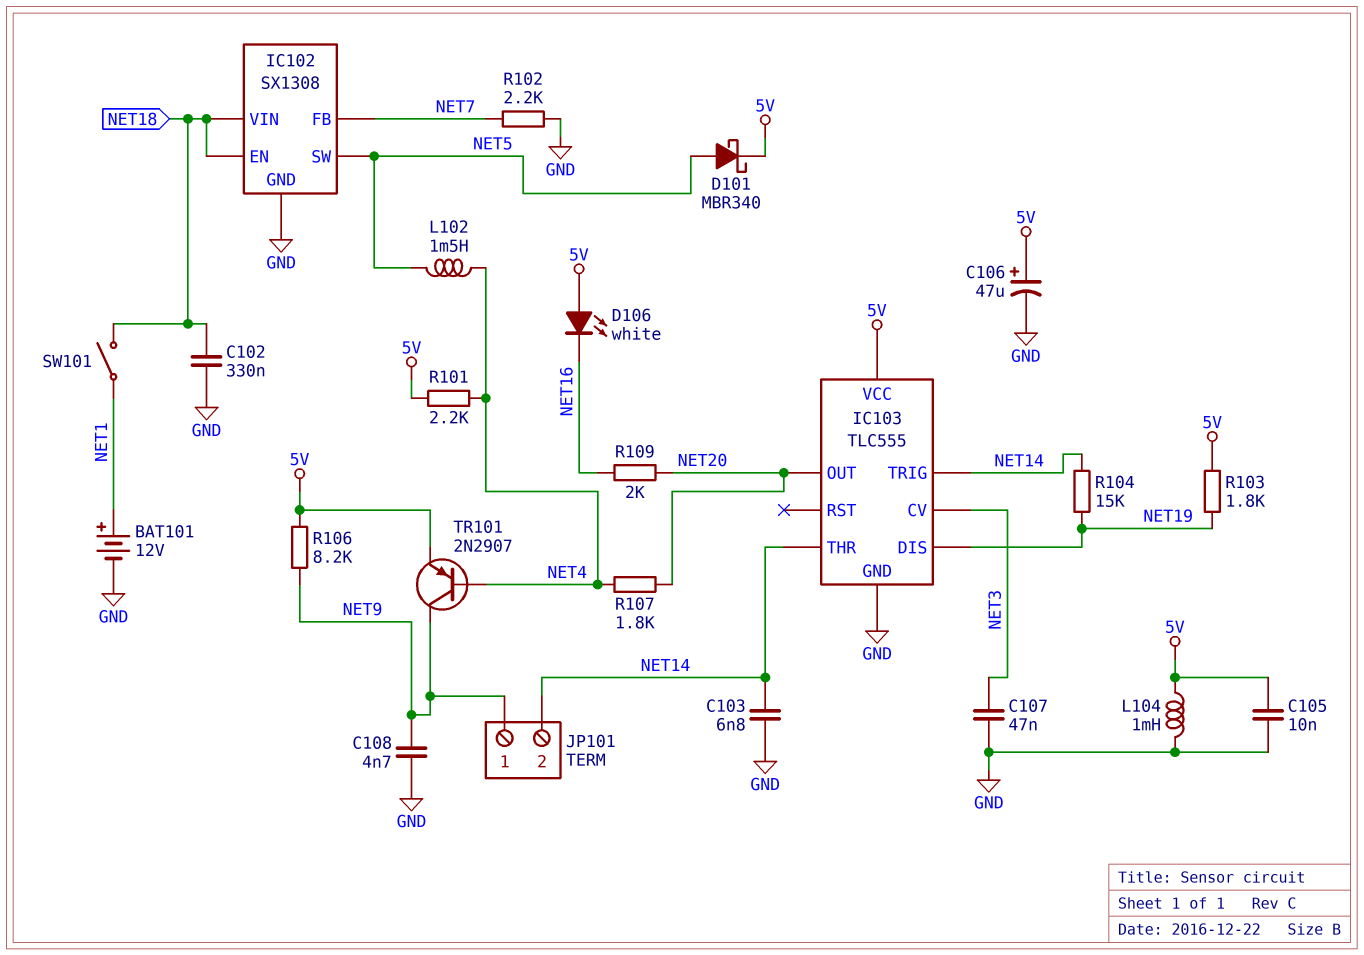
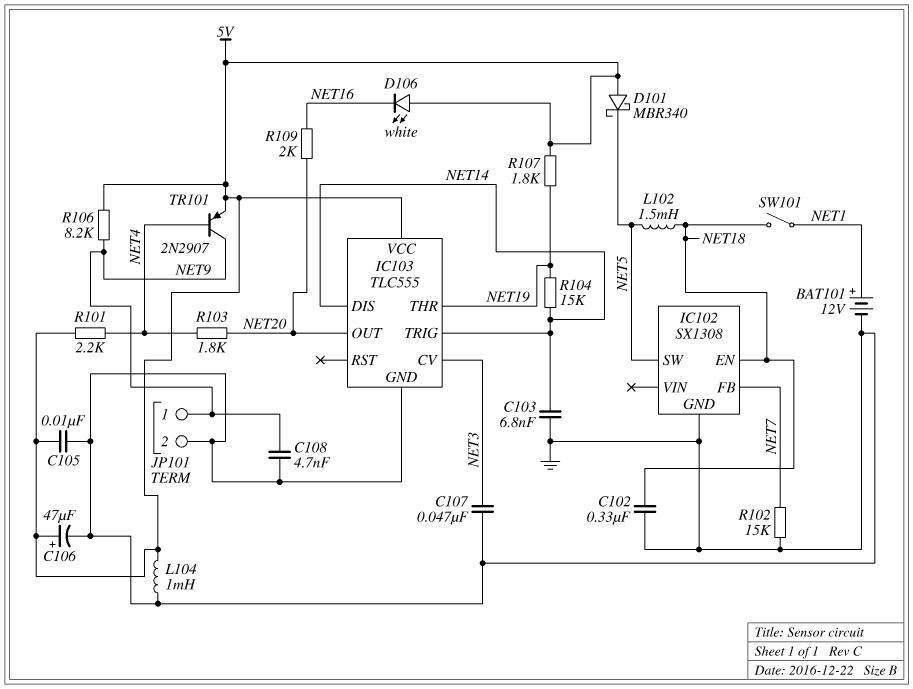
D101: schottky MBR340 (A NET5, K 5V) -> schottky MBR340 (A 5V, K NET5)
IC102 pin VIN: NET18 -> none
IC103 pin DIS: NET19 -> NET14
IC103 pin THR: NET14 -> NET19
JP101 pin 2: NET14 -> GND
L102: 1.5mH (NET4, NET5) -> 1.5mH (NET5, NET18)
R102: 2.2k (GND, NET7) -> 15k (GND, NET7)
R103: 1.8k (5V, NET19) -> 1.8k (NET4, NET20)
R107: 1.8k (NET4, NET20) -> 1.8k (5V, NET19)

